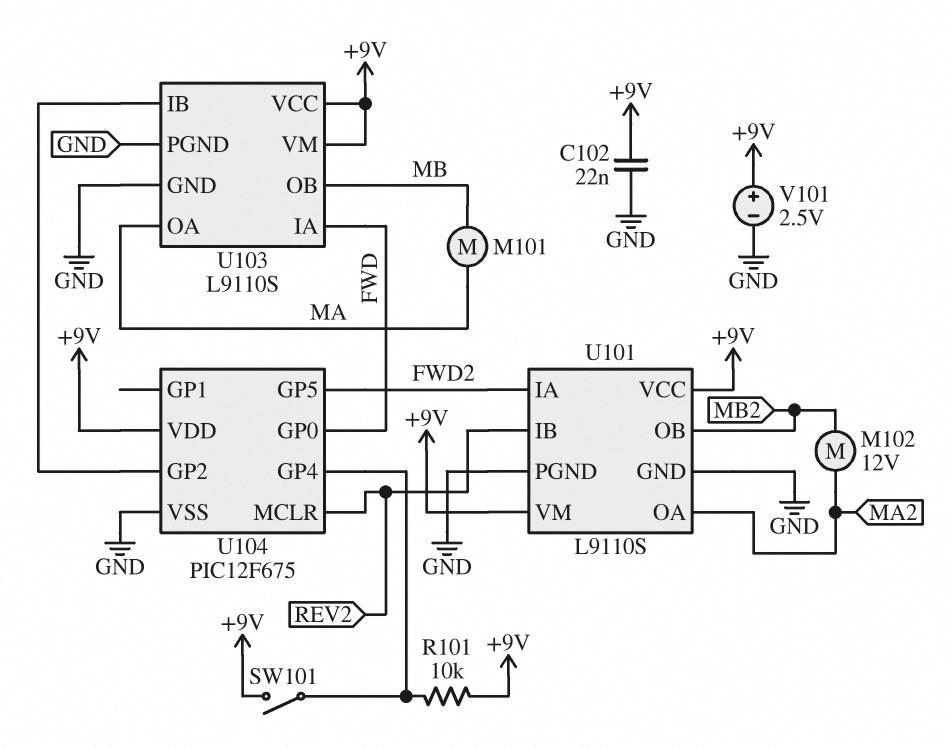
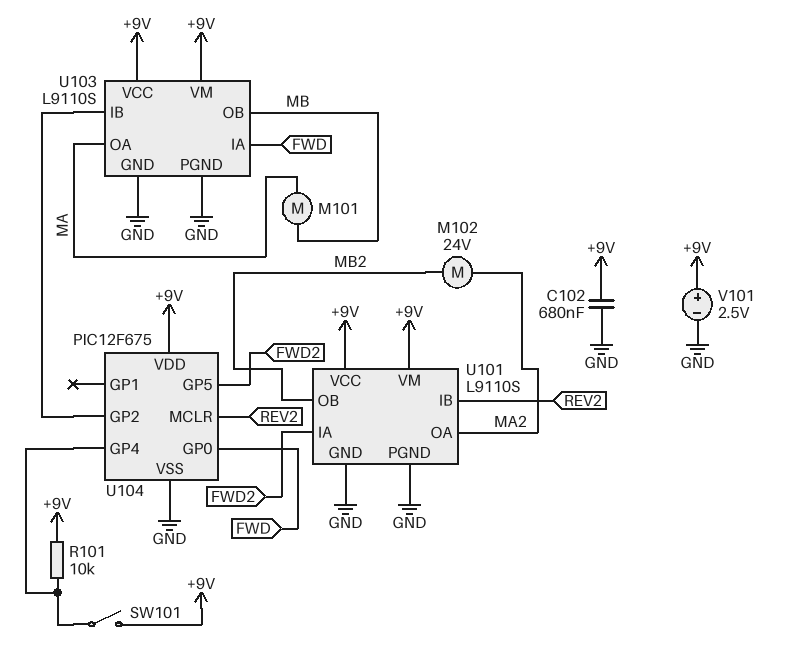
C102: 22nF (+9V, GND) -> 680nF (+9V, GND)
M102: motor 12V (MA2, MB2) -> motor 24V (MA2, MB2)

